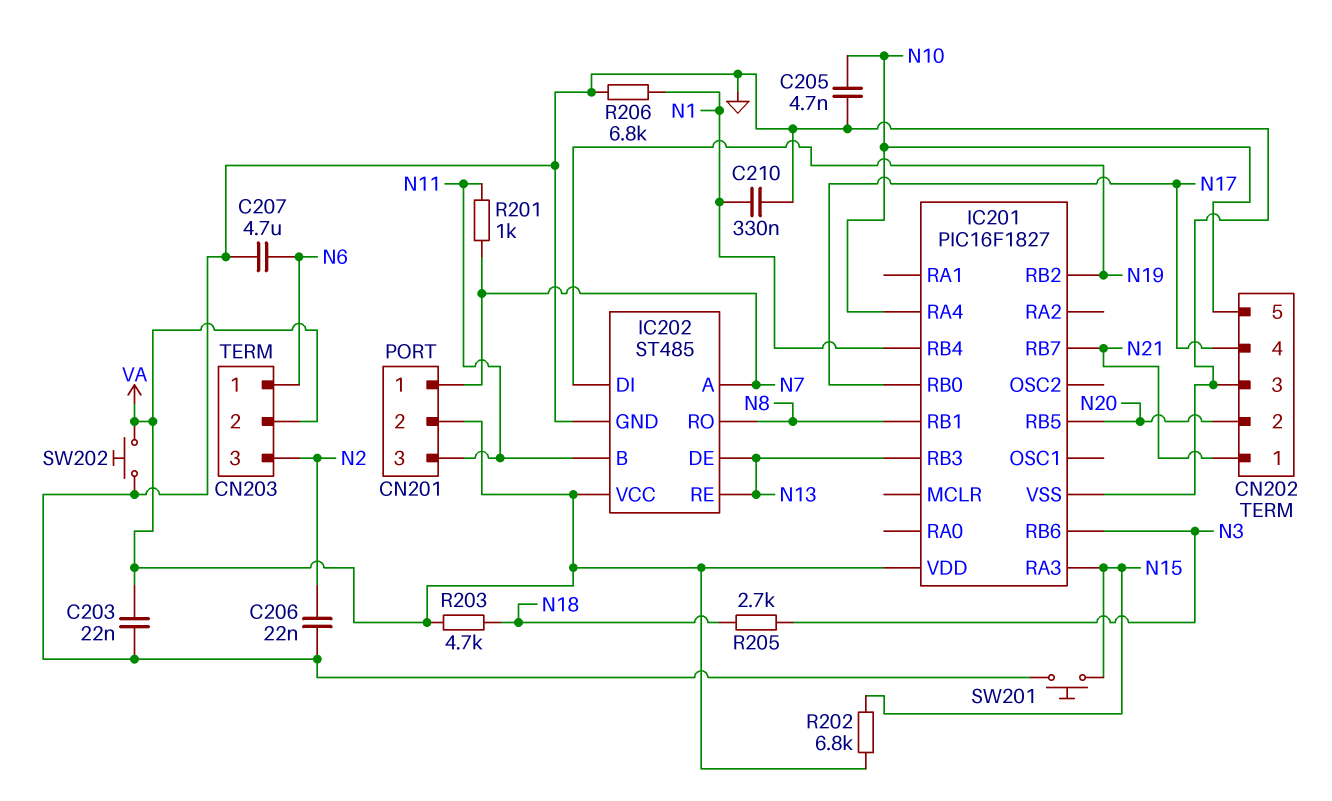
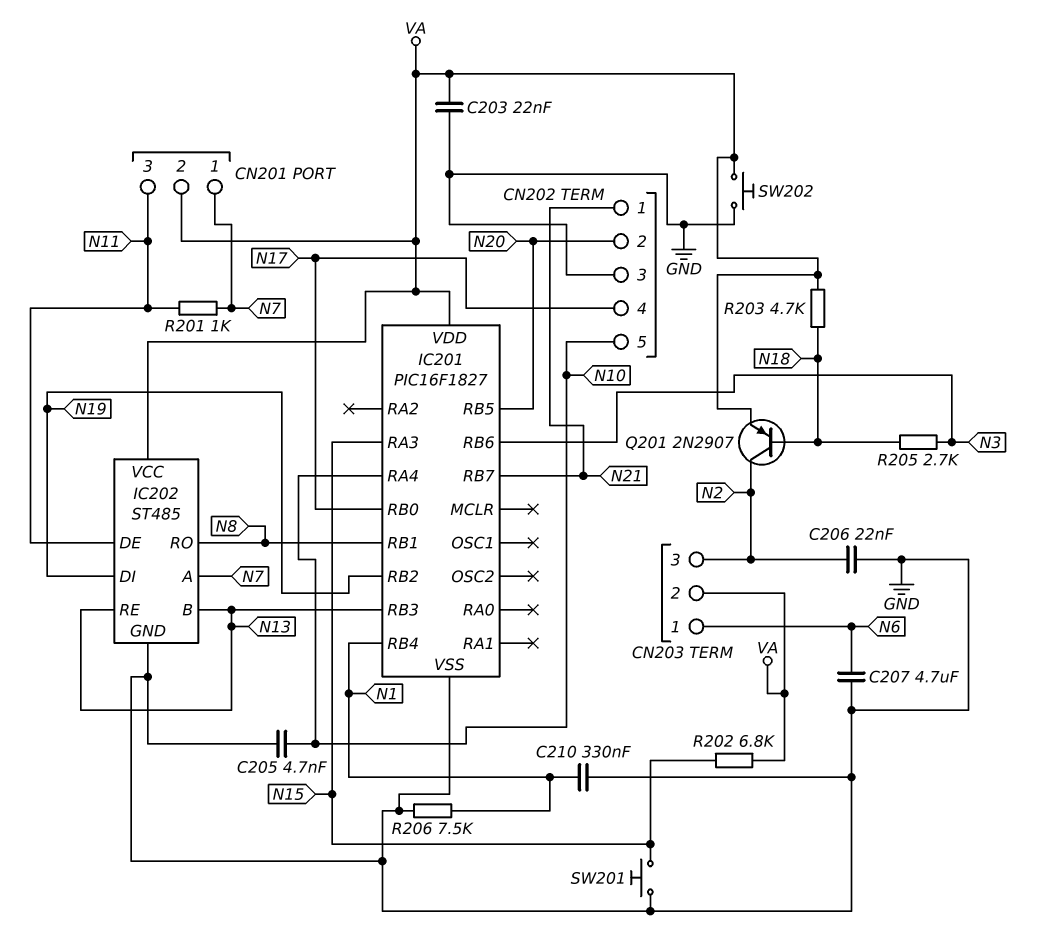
IC202 pin B: N11 -> N13
IC202 pin DE: N13 -> N11
Q201: none -> PNP 2N2907 (B N18, C N2, E VA)
R206: 6.8k (GND, N1) -> 7.5k (GND, N1)

